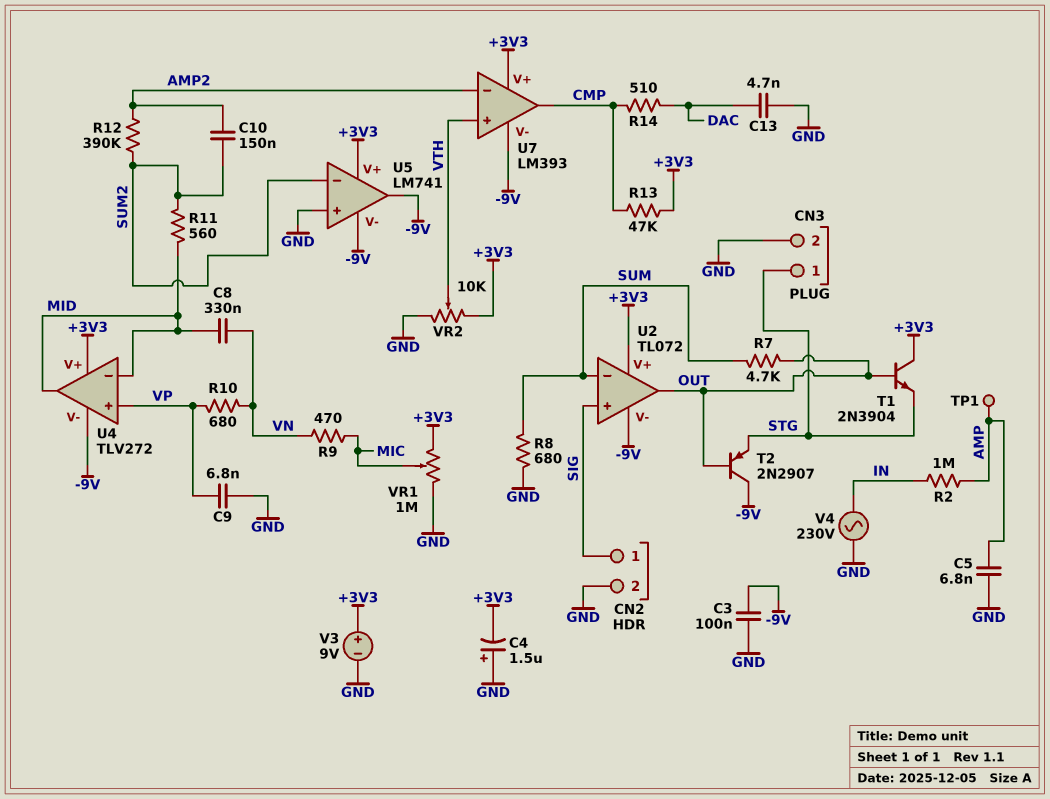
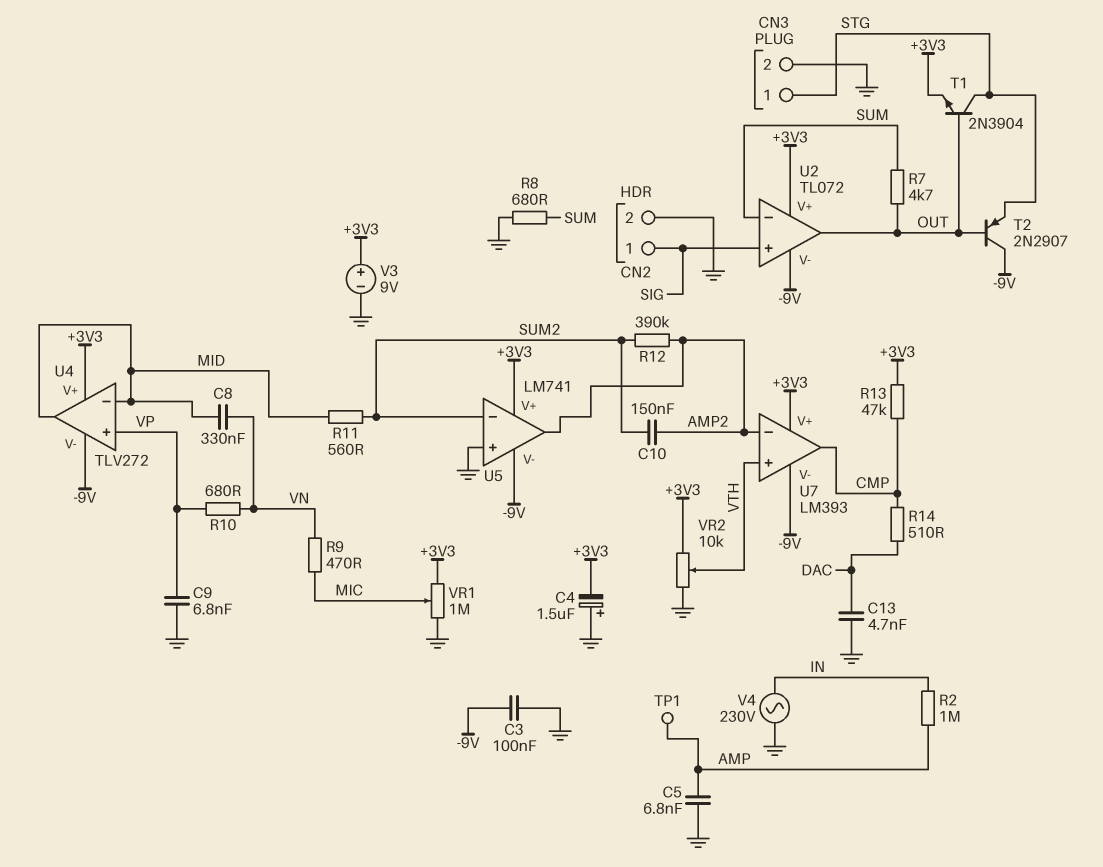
T1: NPN 2N3904 (B OUT, C +3V3, E STG) -> NPN 2N3904 (B OUT, C STG, E +3V3)
U5 pin out: -9V -> AMP2

